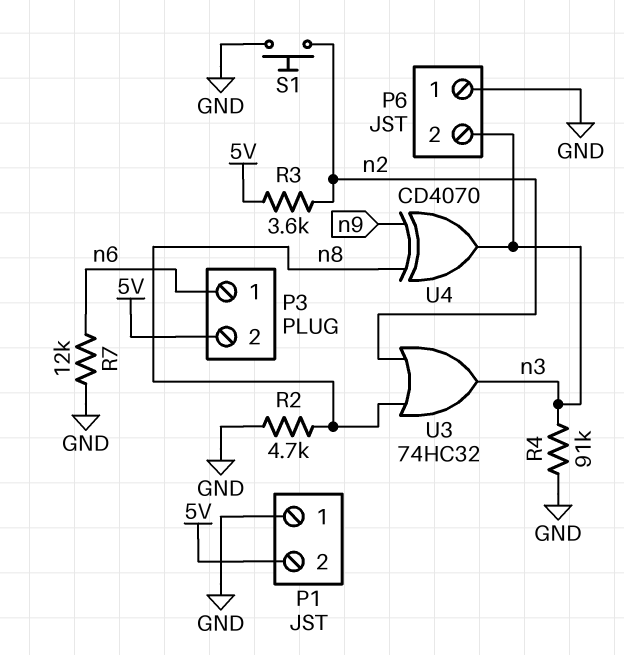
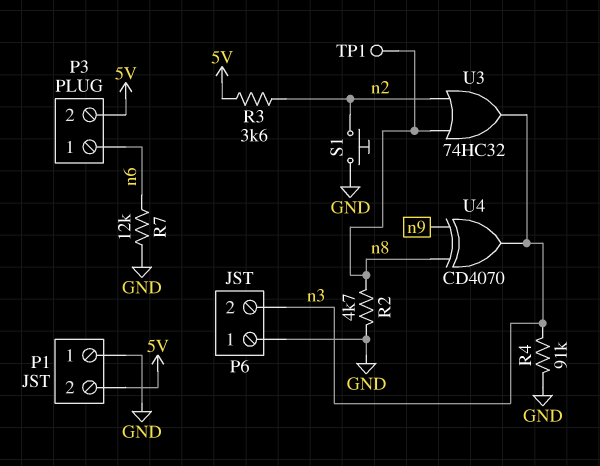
TP1: none -> test point (n8)

